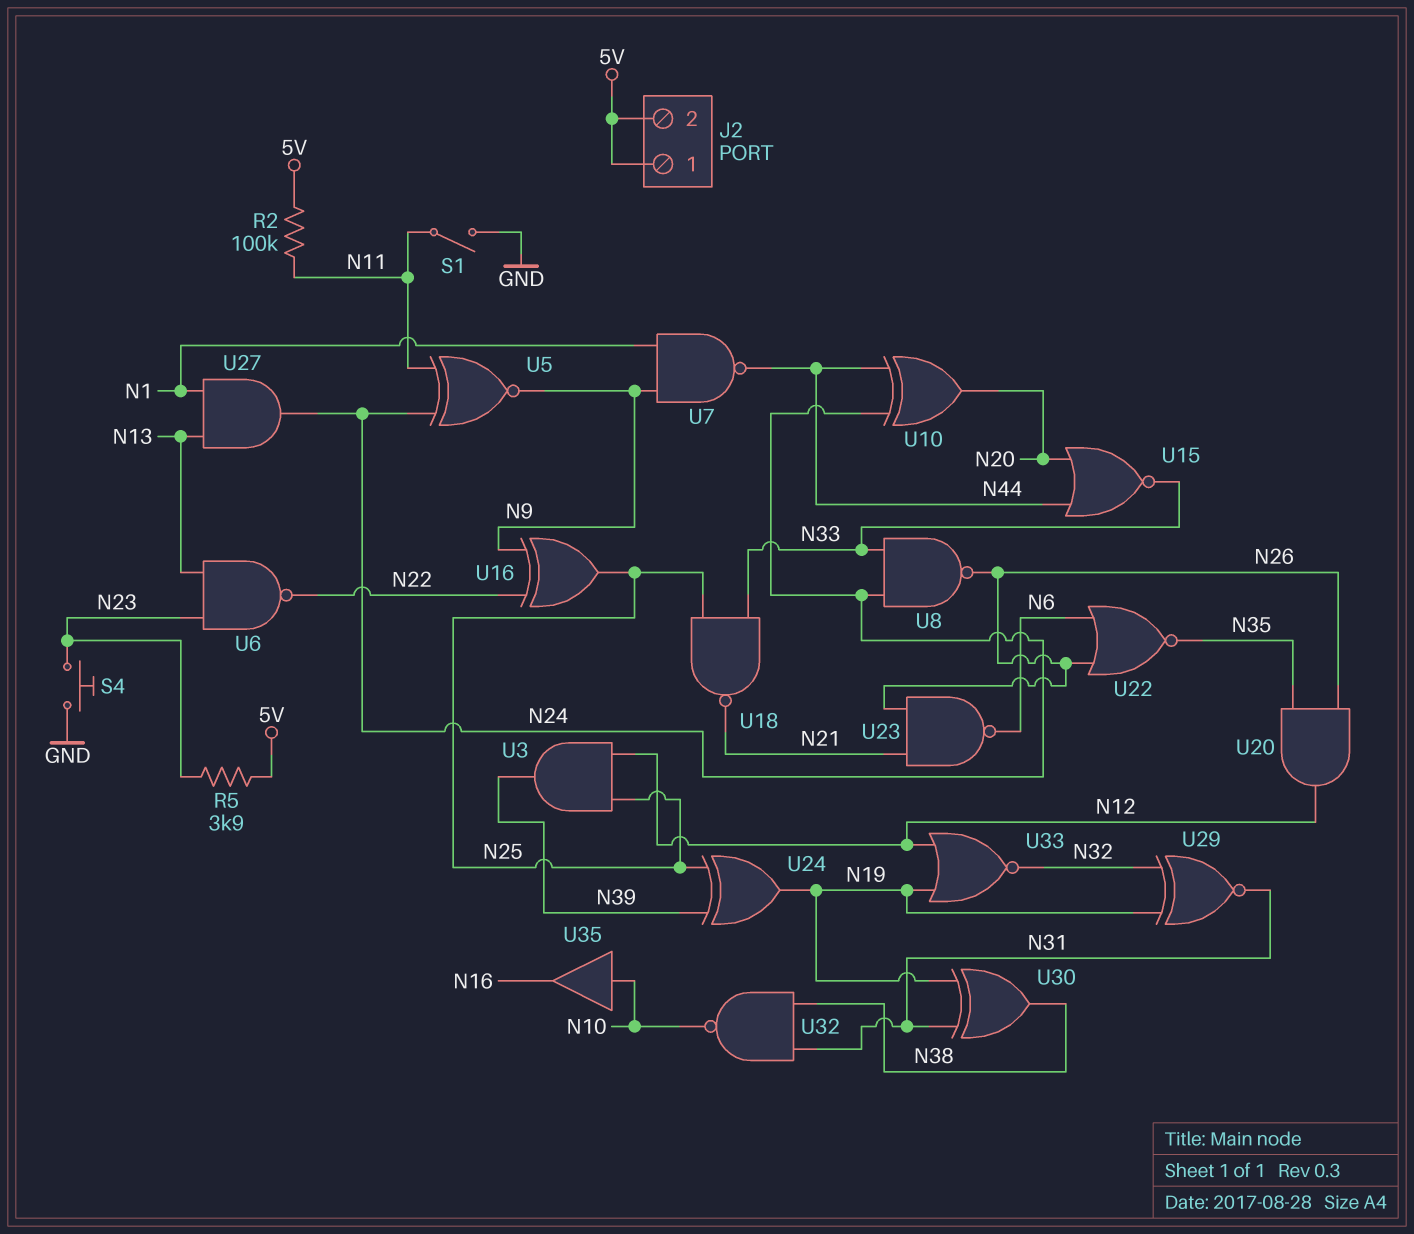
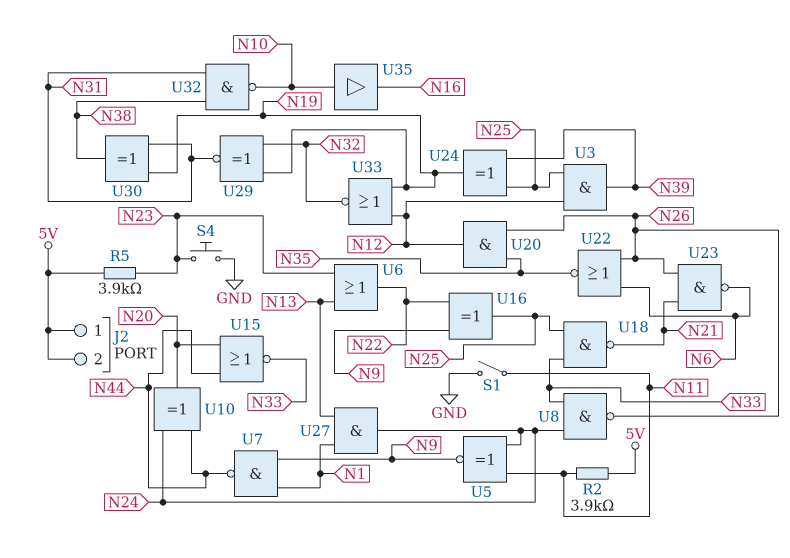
R2: 100k (5V, N11) -> 3.9k (5V, N11)
U6: NAND (in N13, in N23, out N22) -> OR (in N13, in N23, out N22)

